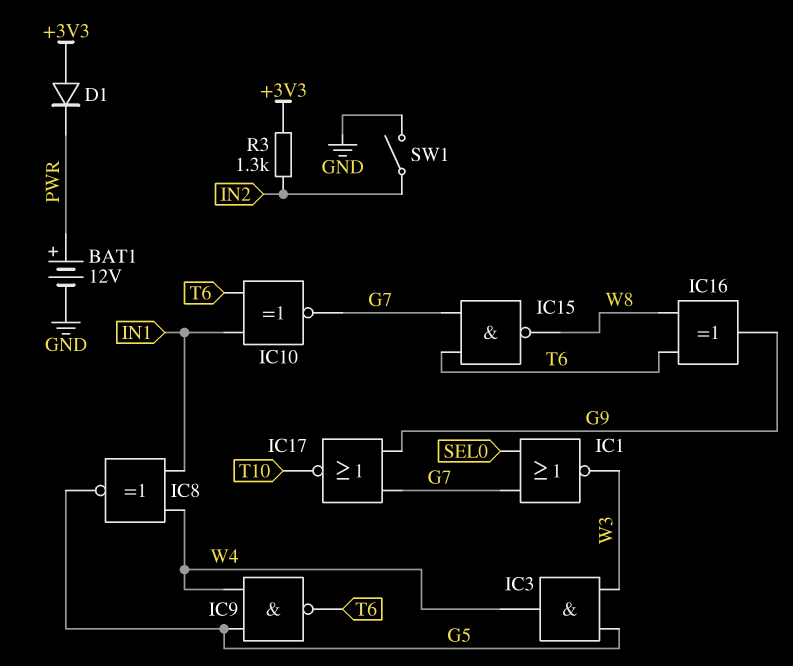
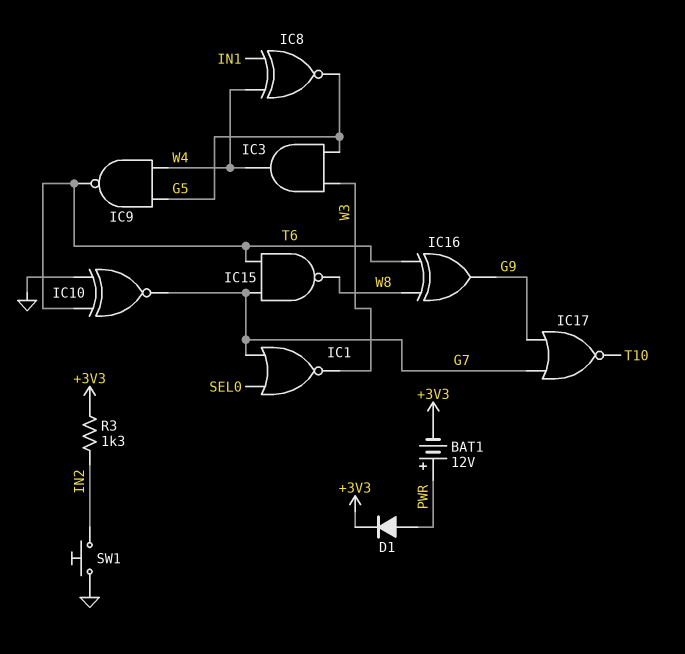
BAT1: 12V (plus PWR, minus GND) -> 12V (plus PWR, minus +3V3)
D1: diode (A +3V3, K PWR) -> diode (A PWR, K +3V3)
IC10: XNOR (in IN1, in T6, out G7) -> XNOR (in GND, in T6, out G7)
SW1: switch (GND, IN2) -> button (GND, IN2)

